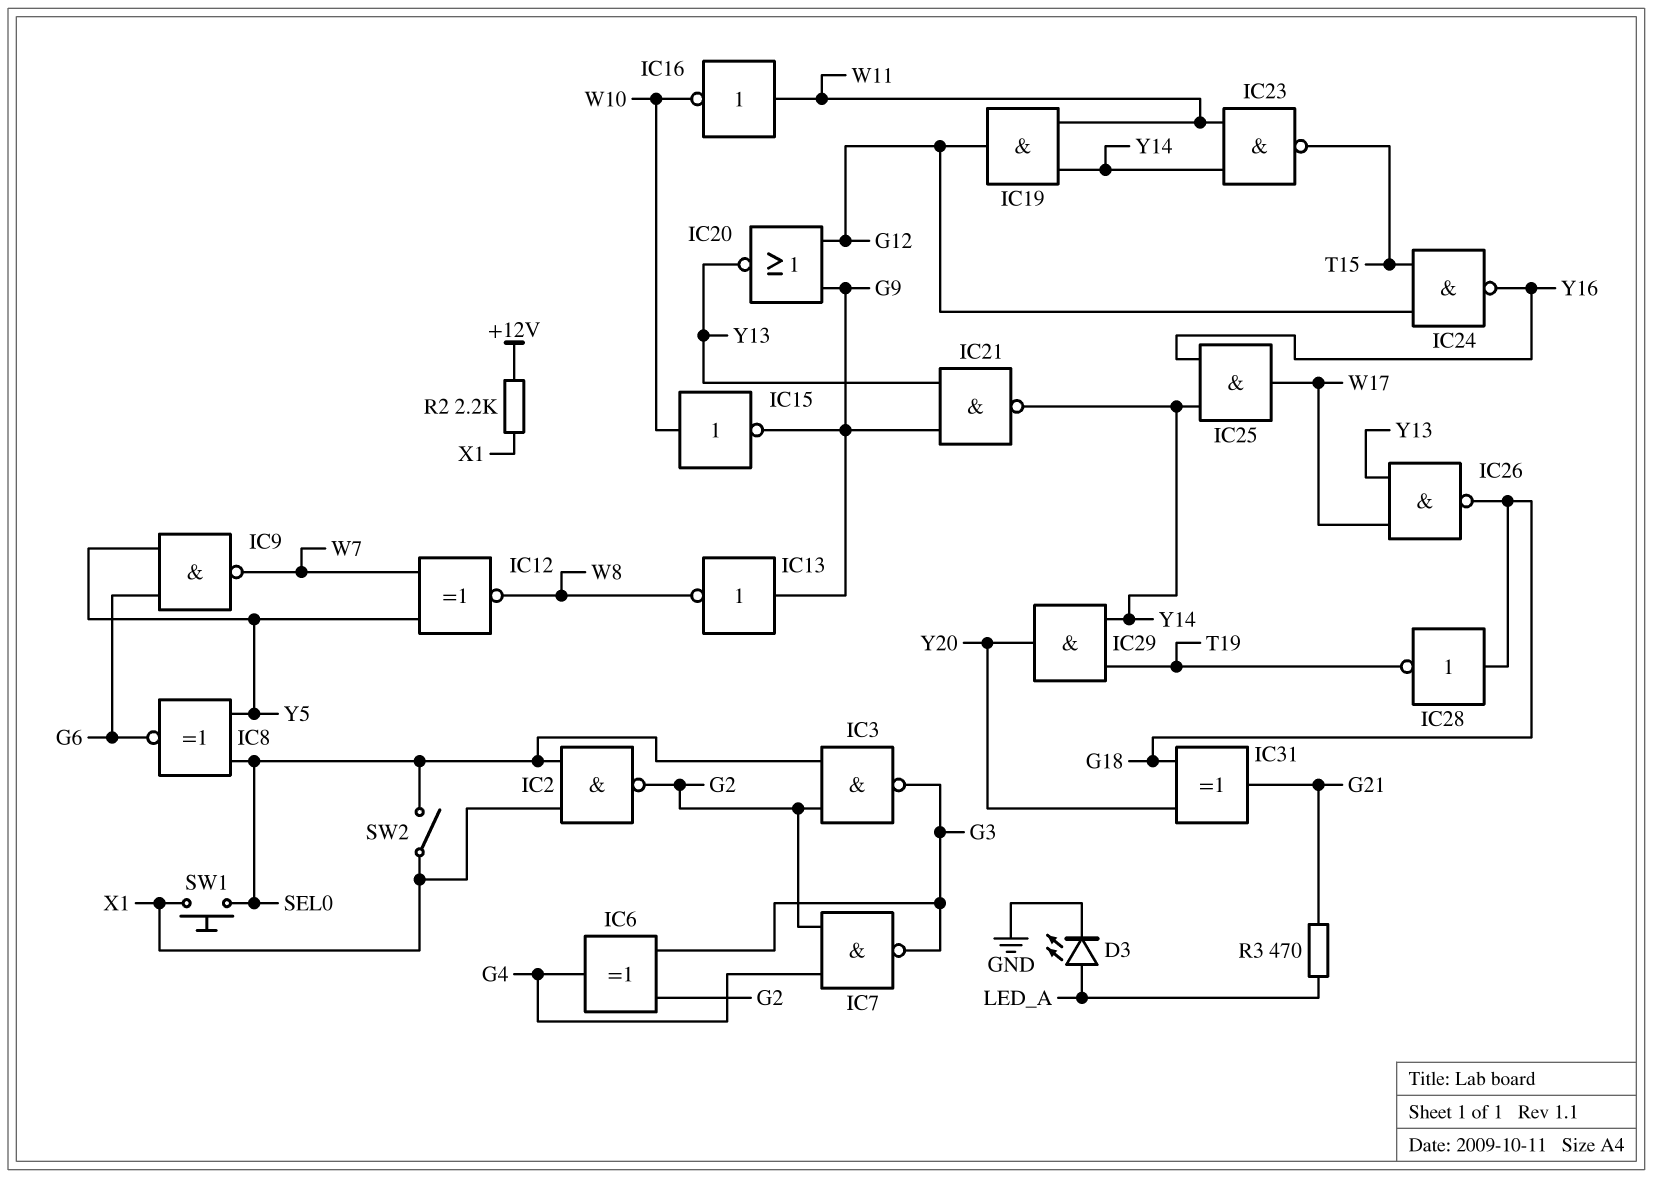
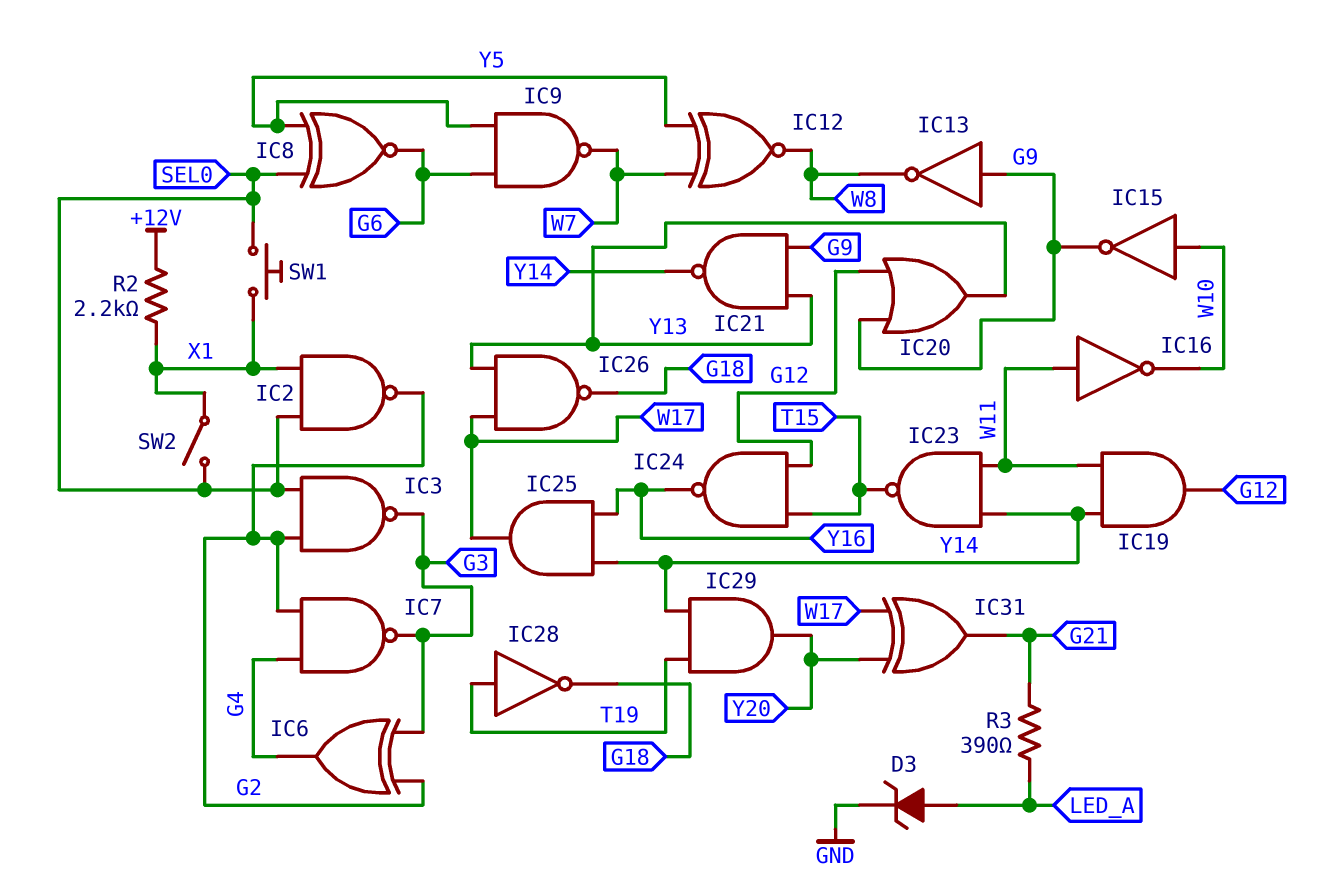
D3: LED (A LED_A, K GND) -> zener (A LED_A, K GND)
IC20: NOR (in G9, in G12, out Y13) -> OR (in G9, in G12, out Y13)
IC28: NOT (in G18, out T19) -> NOT (in T19, out G18)
IC31: XOR (in G18, in Y20, out G21) -> XOR (in W17, in Y20, out G21)
R3: 470 (G21, LED_A) -> 390 (G21, LED_A)

